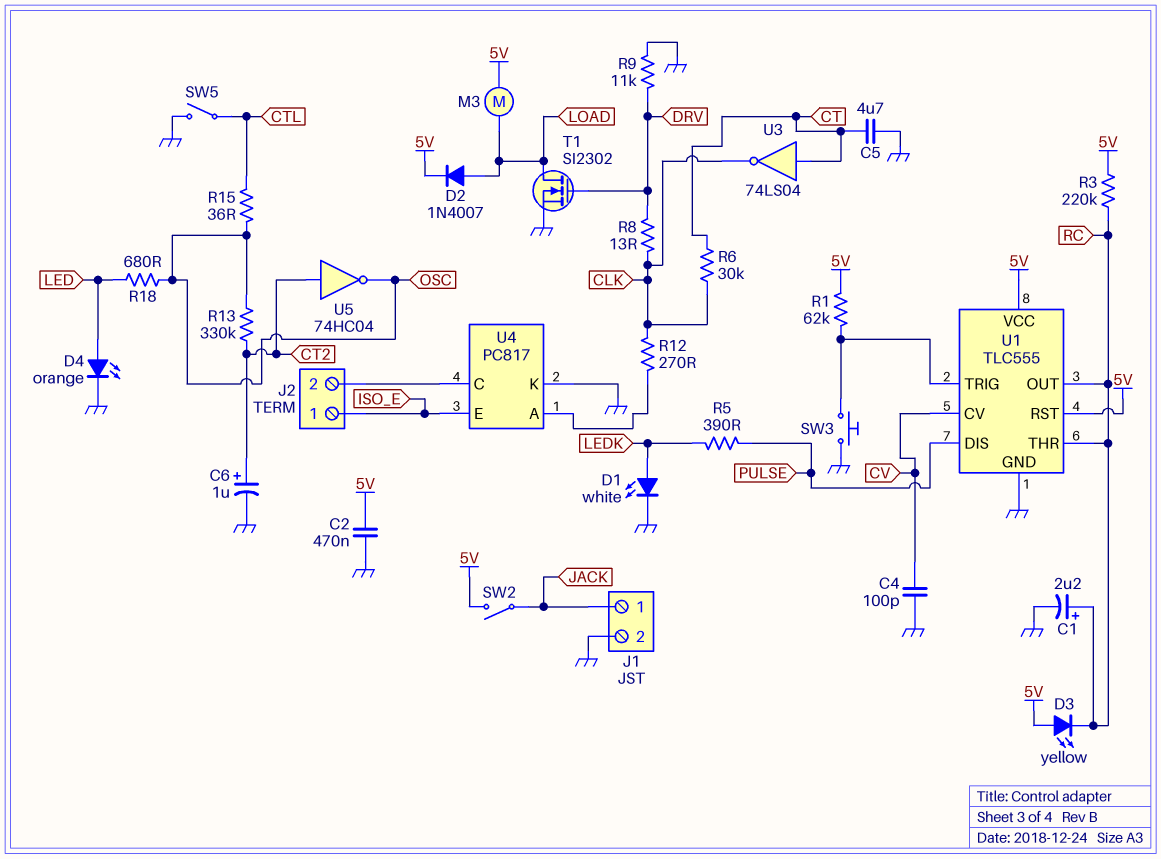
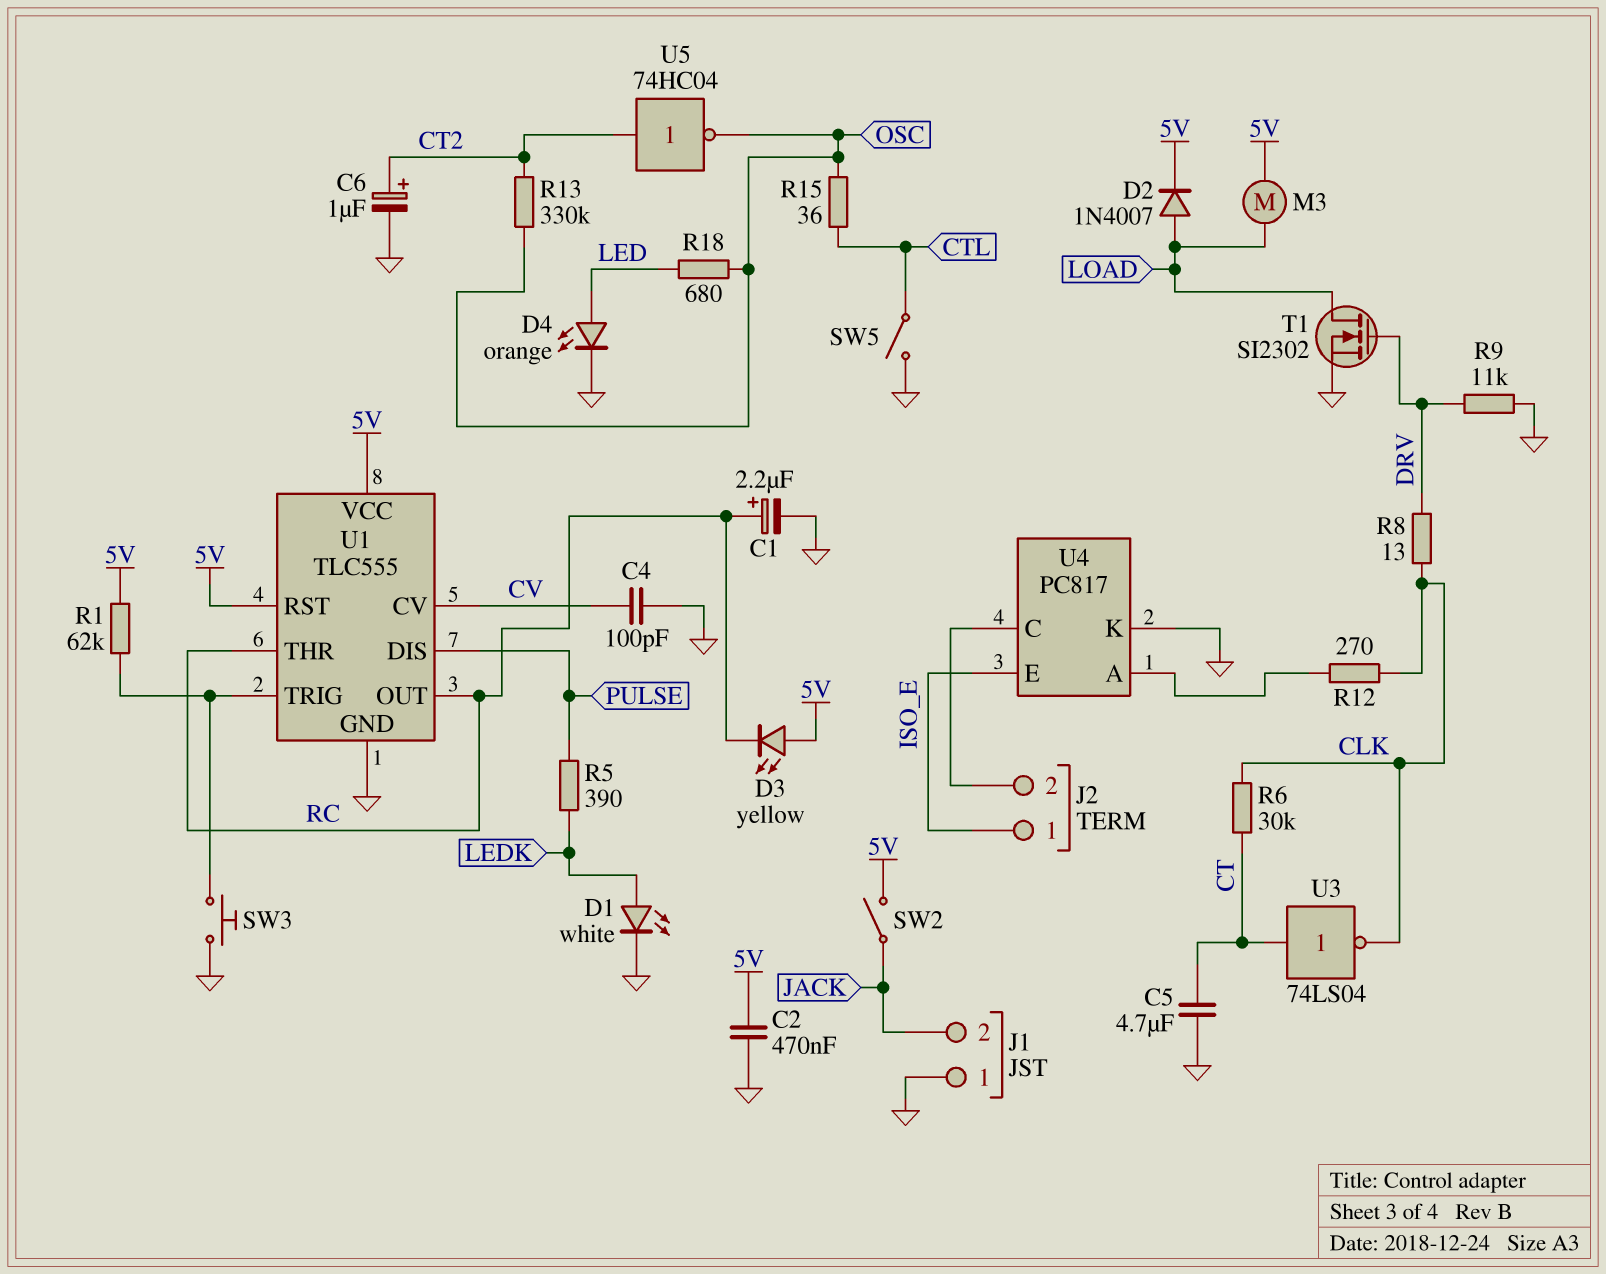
J1 pin 1: JACK -> GND
J1 pin 2: GND -> JACK
R3: 220k (5V, RC) -> none

